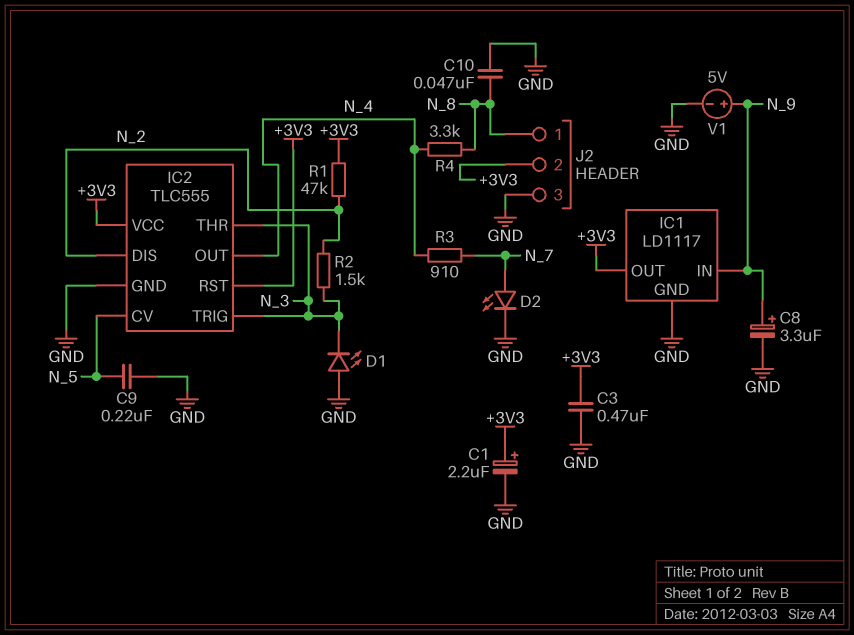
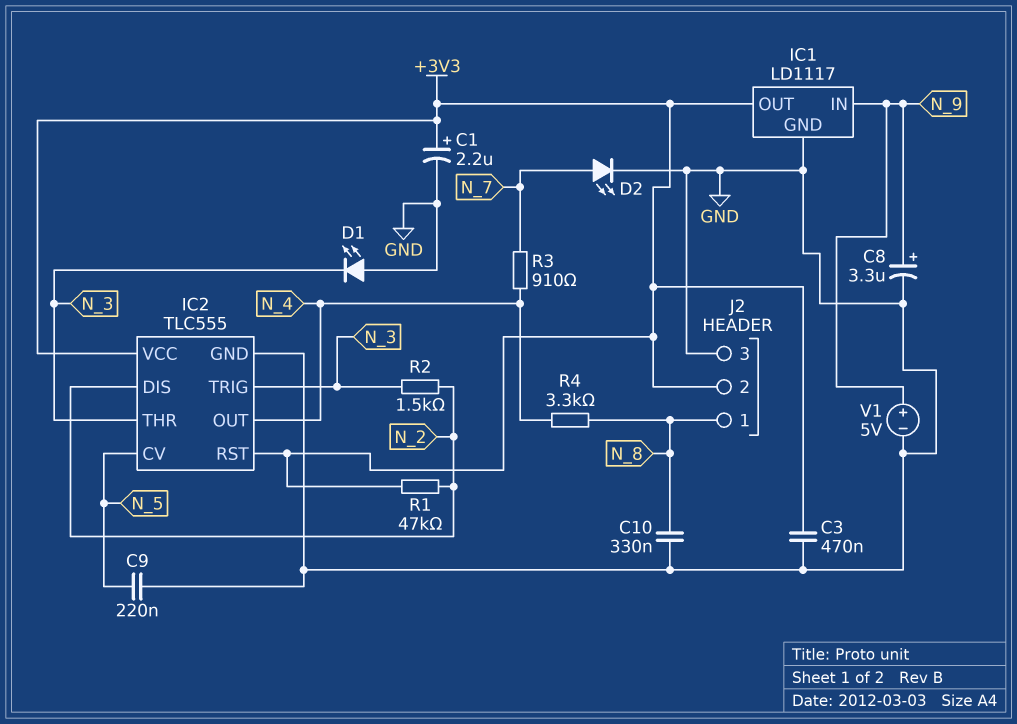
C10: 47nF (GND, N_8) -> 330nF (GND, N_8)

